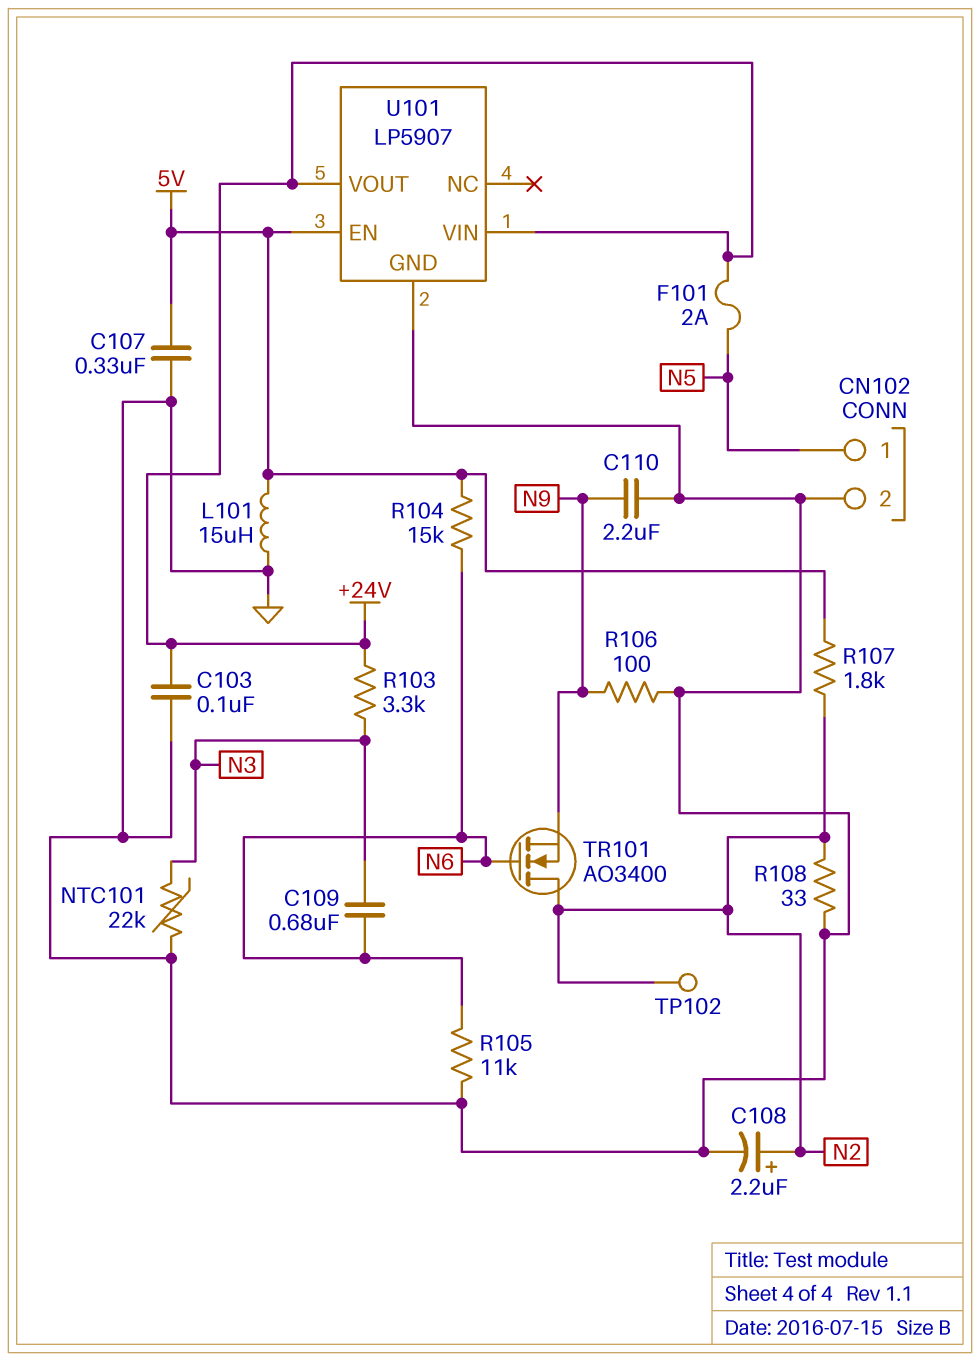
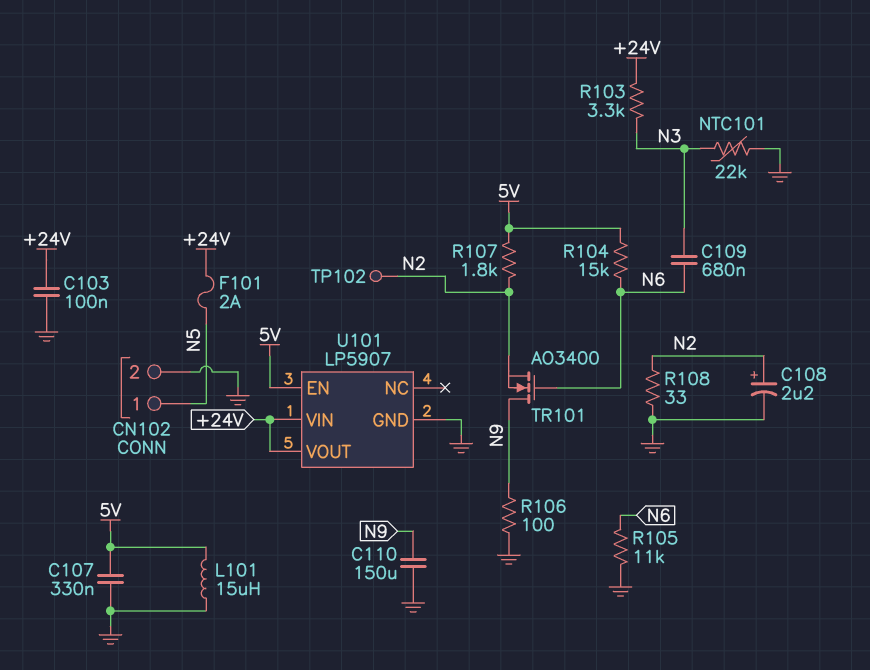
C110: 2.2uF (GND, N9) -> 150uF (GND, N9)
TR101: NMOS AO3400 (G N6, D N2, S N9) -> NMOS AO3400 (G N6, D N9, S N2)

